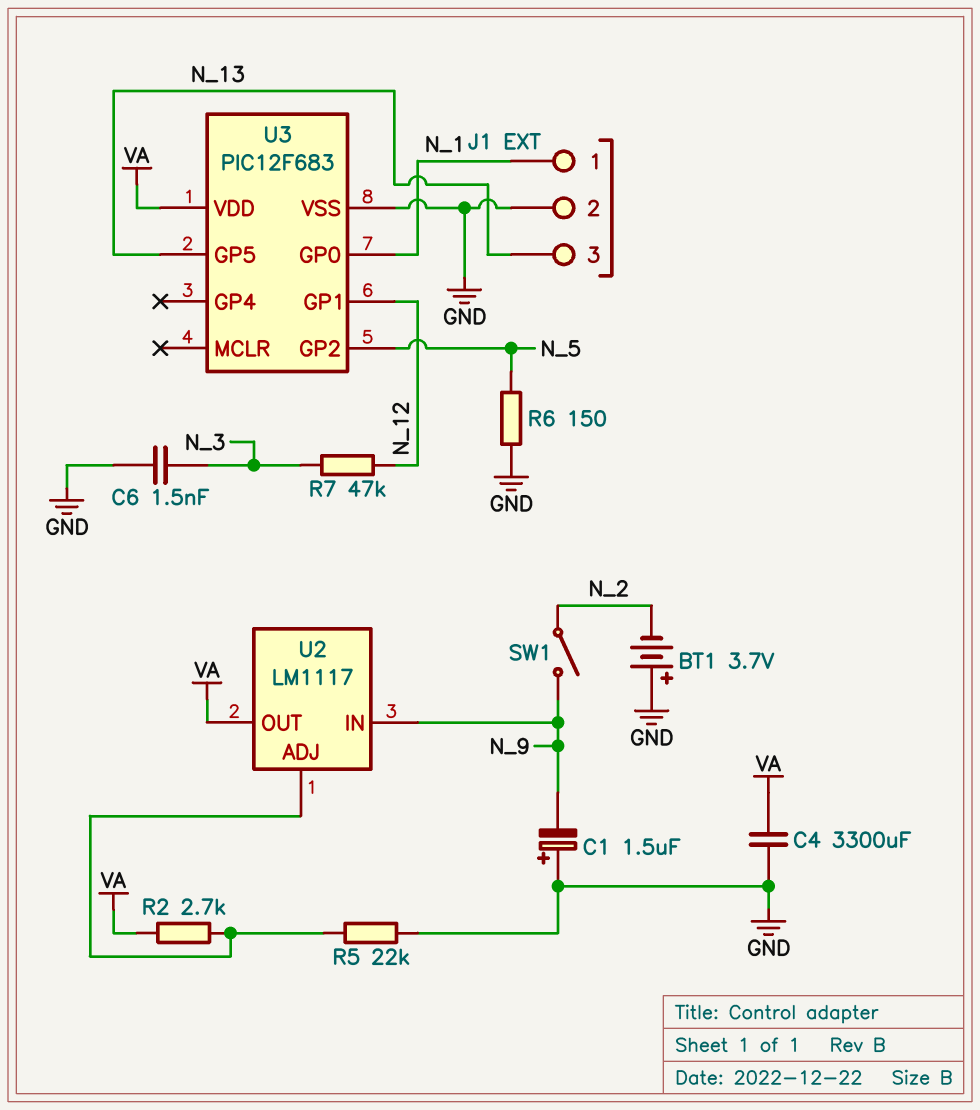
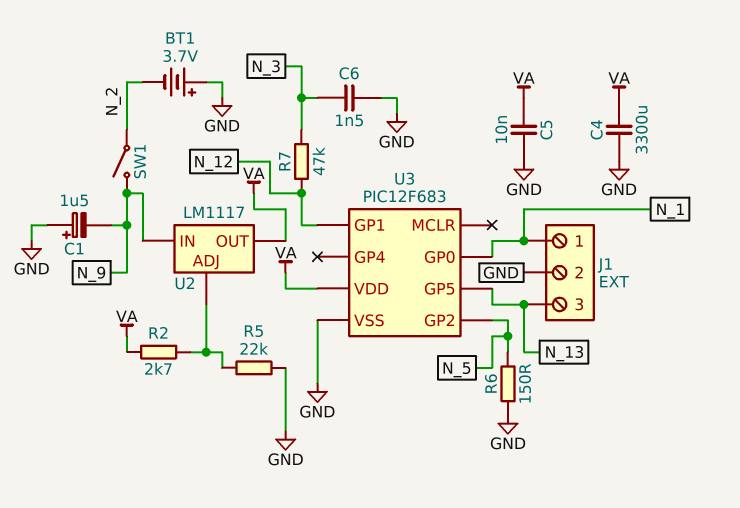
C5: none -> 10nF (GND, VA)

